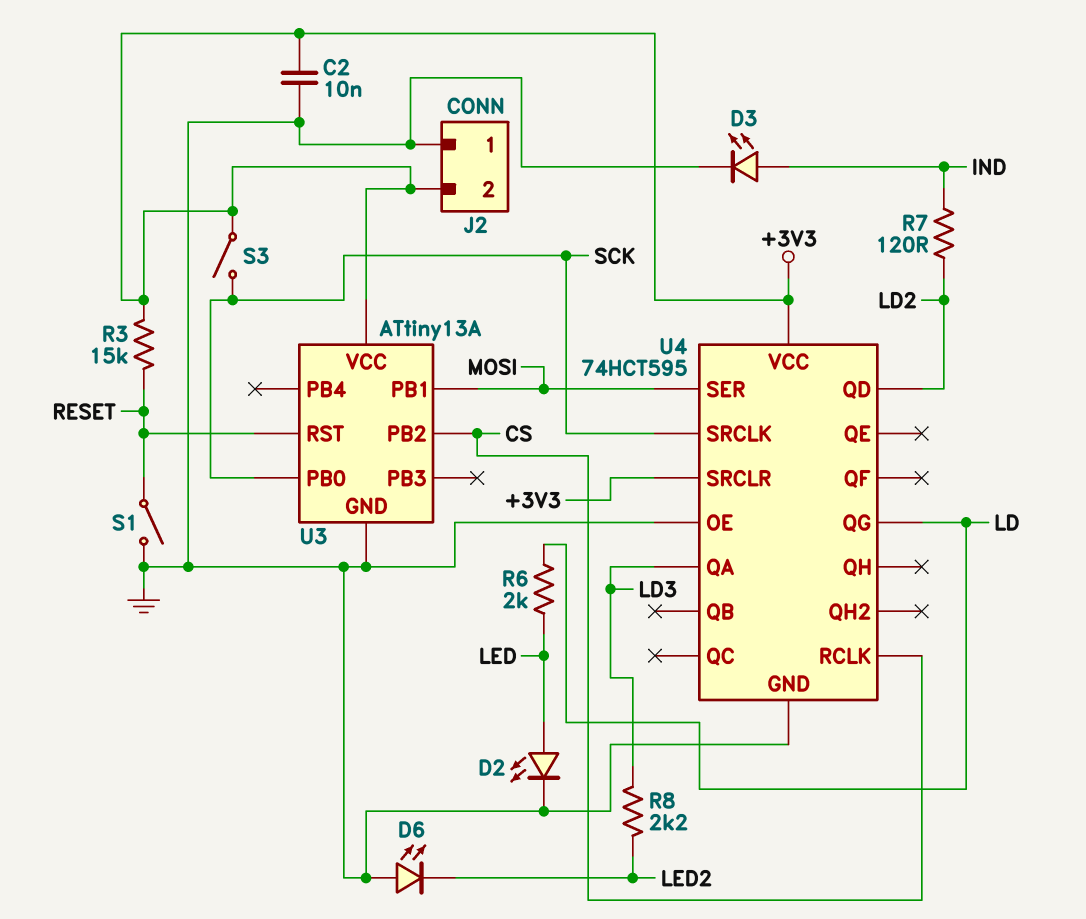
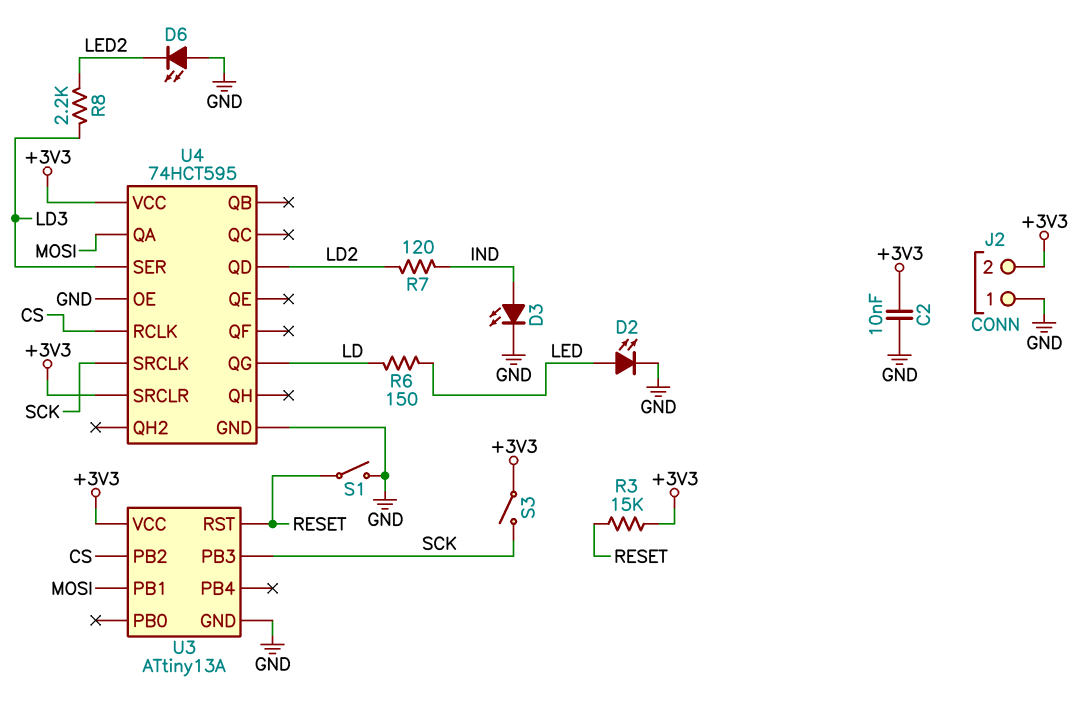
R6: 2k (LD, LED) -> 150 (LD, LED)
U3 pin PB0: SCK -> none
U3 pin PB3: none -> SCK
U4 pin QA: LD3 -> MOSI
U4 pin SER: MOSI -> LD3

